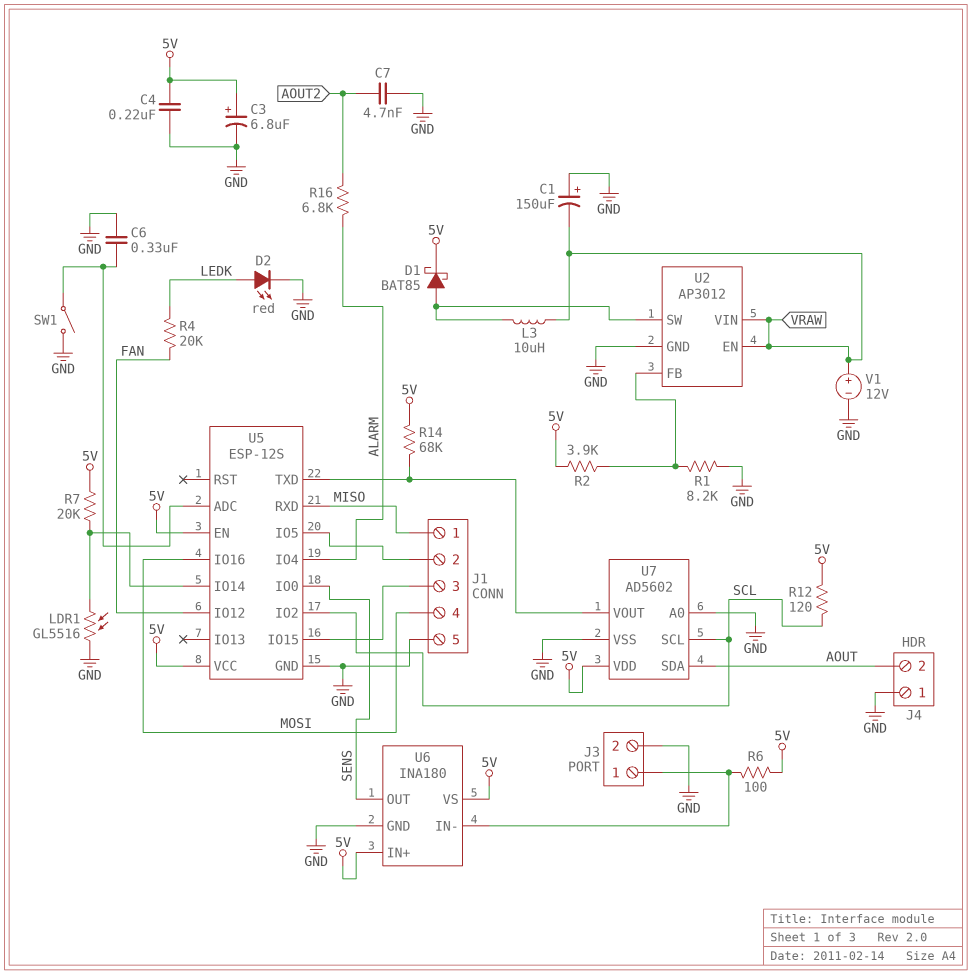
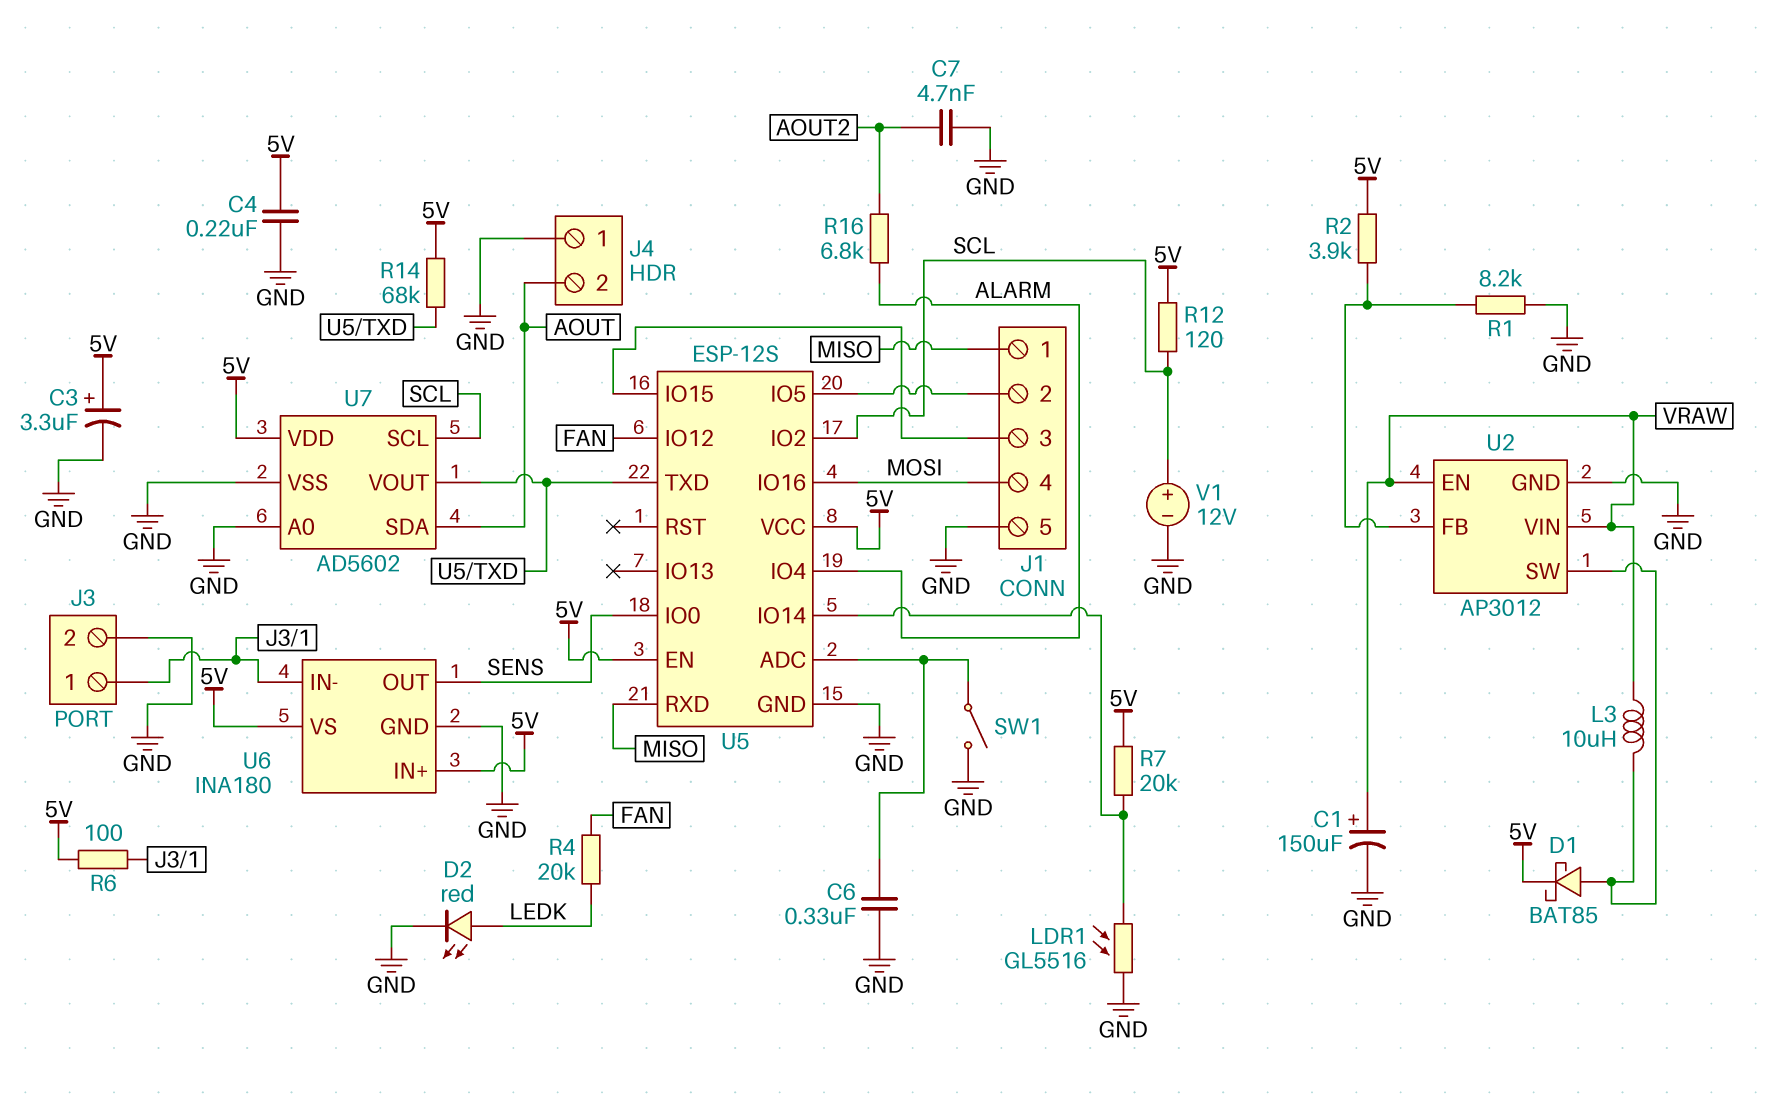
C1: 150uF (plus GND, minus VRAW) -> 150uF (plus VRAW, minus GND)
C3: 6.8uF (plus 5V, minus GND) -> 3.3uF (plus 5V, minus GND)
V1: 12V (plus VRAW, minus GND) -> 12V (plus SCL, minus GND)

